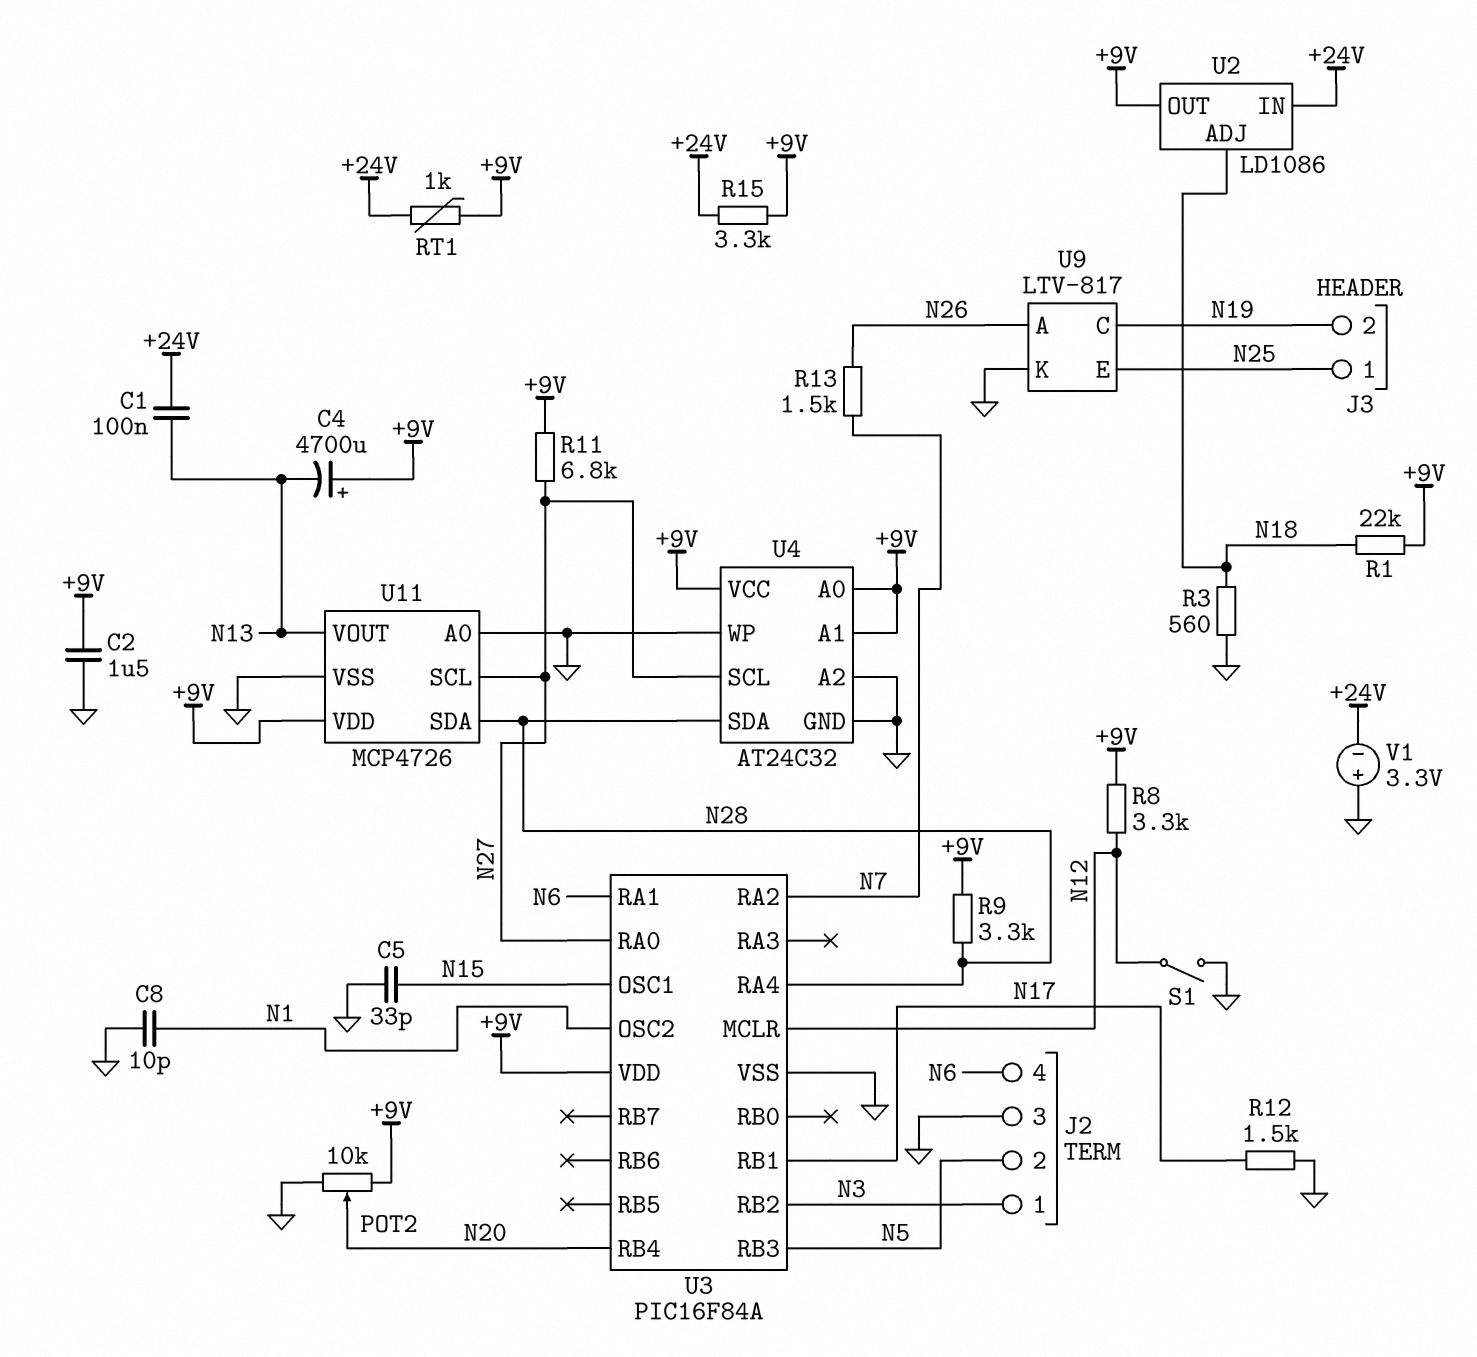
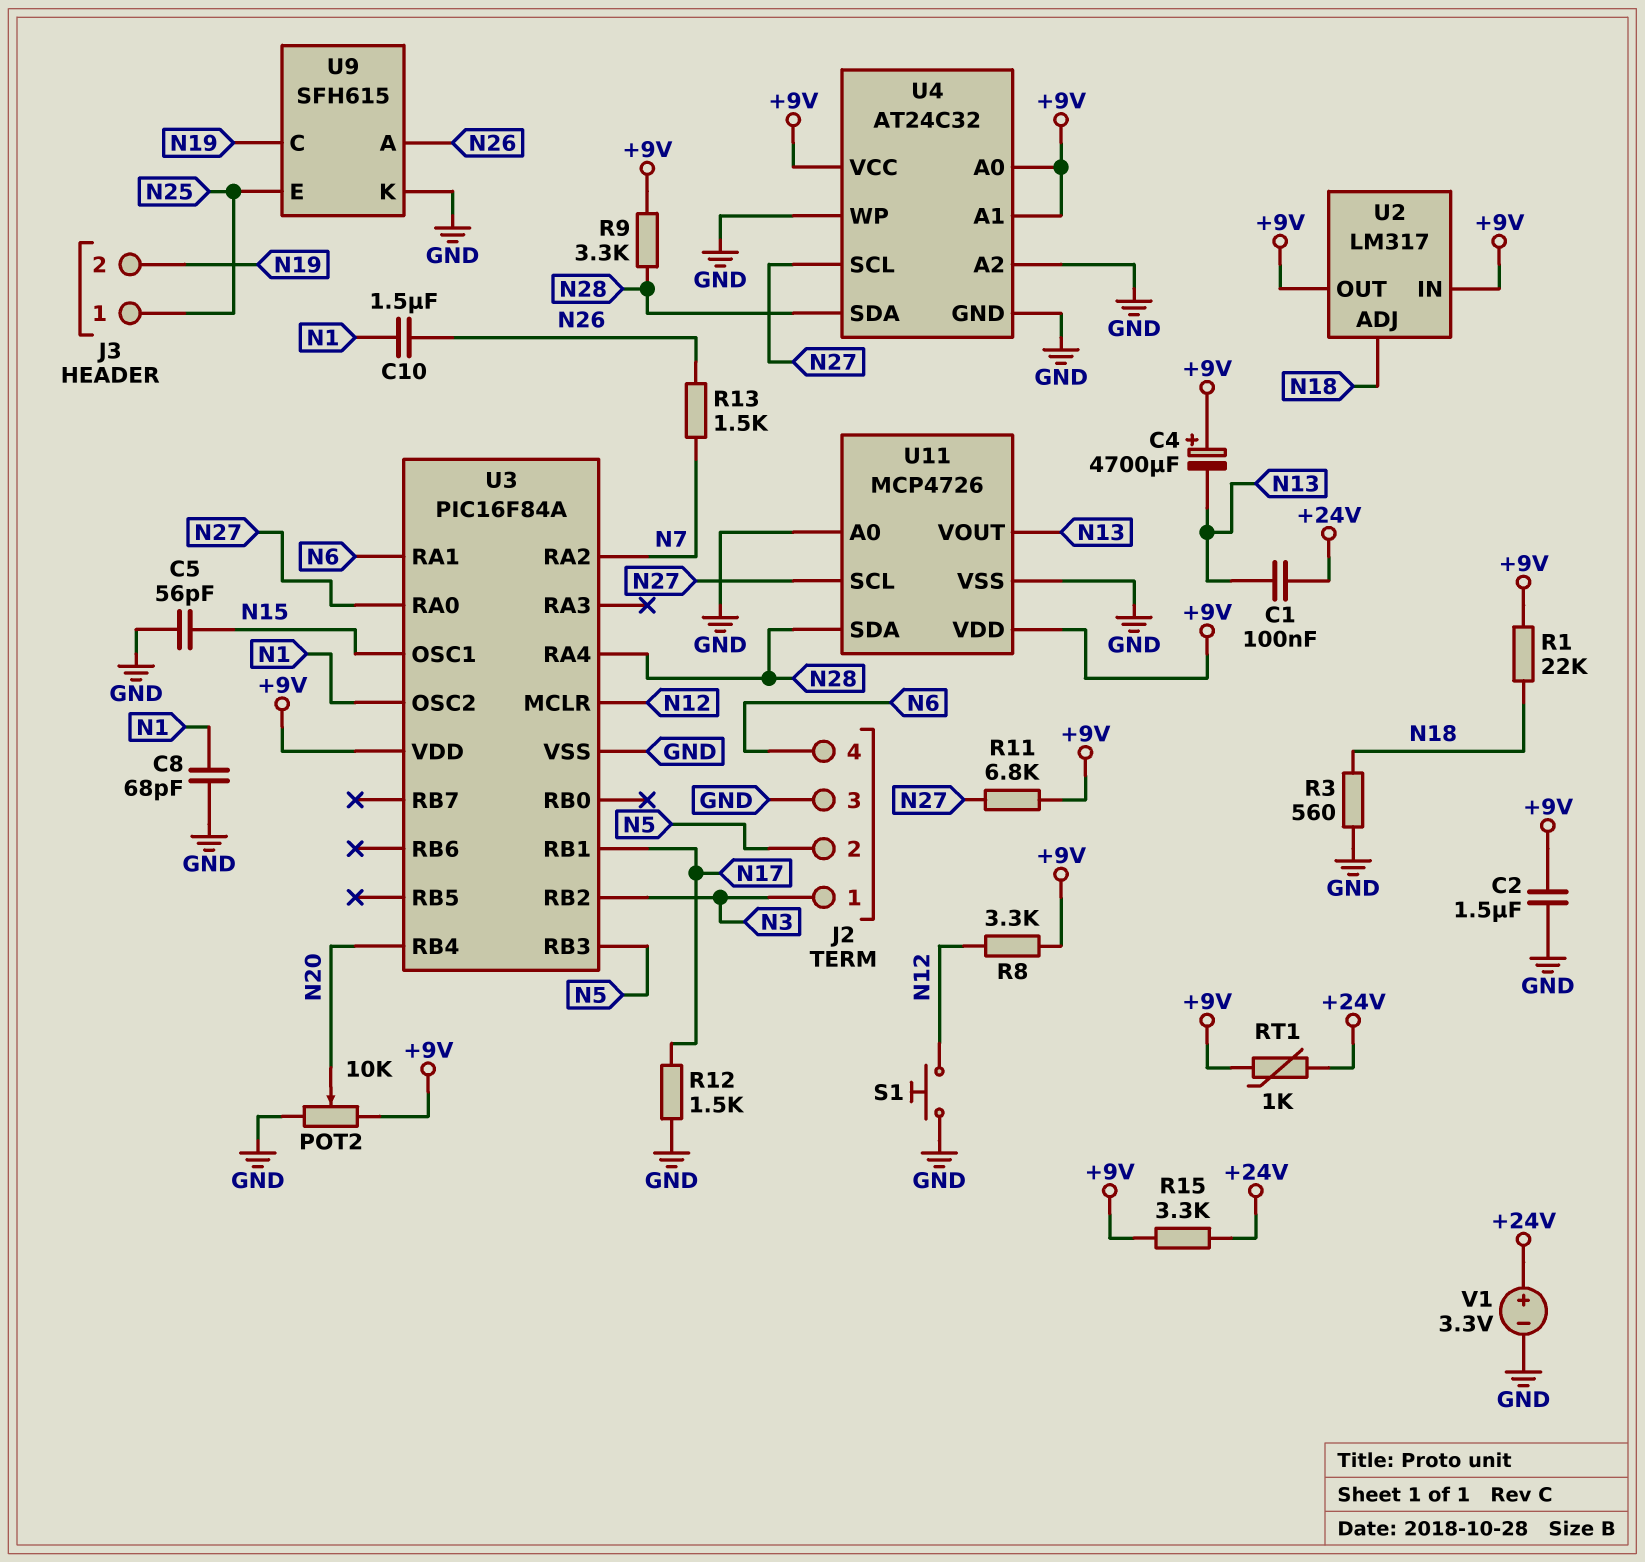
C5: 33pF (GND, N15) -> 56pF (GND, N15)
C8: 10pF (GND, N1) -> 68pF (GND, N1)
C10: none -> 1.5uF (N1, N26)
S1: switch (GND, N12) -> button (GND, N12)
U2: LD1086 -> LM317
U2 pin IN: +24V -> +9V
U9: LTV-817 -> SFH615
V1: 3.3V (plus GND, minus +24V) -> 3.3V (plus +24V, minus GND)

